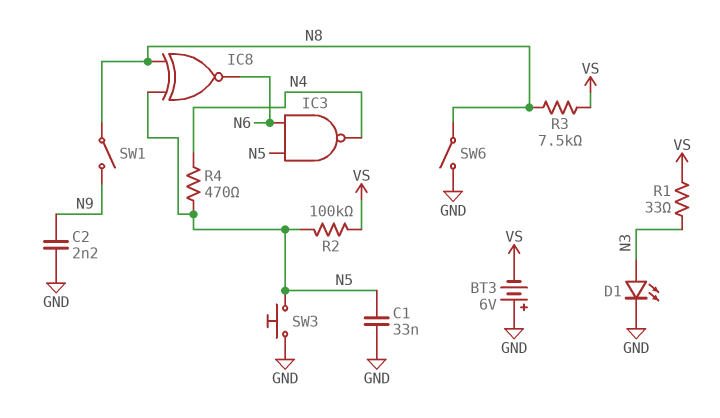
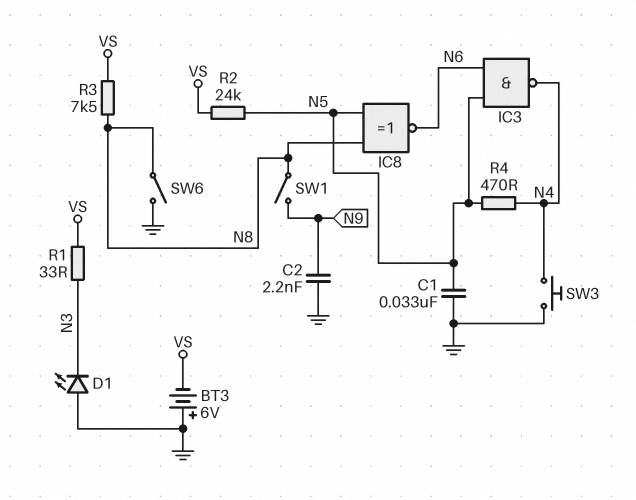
D1: LED (A N3, K GND) -> LED (A GND, K N3)
R2: 100k (N5, VS) -> 24k (N5, VS)
SW3: button (GND, N5) -> button (GND, N4)

